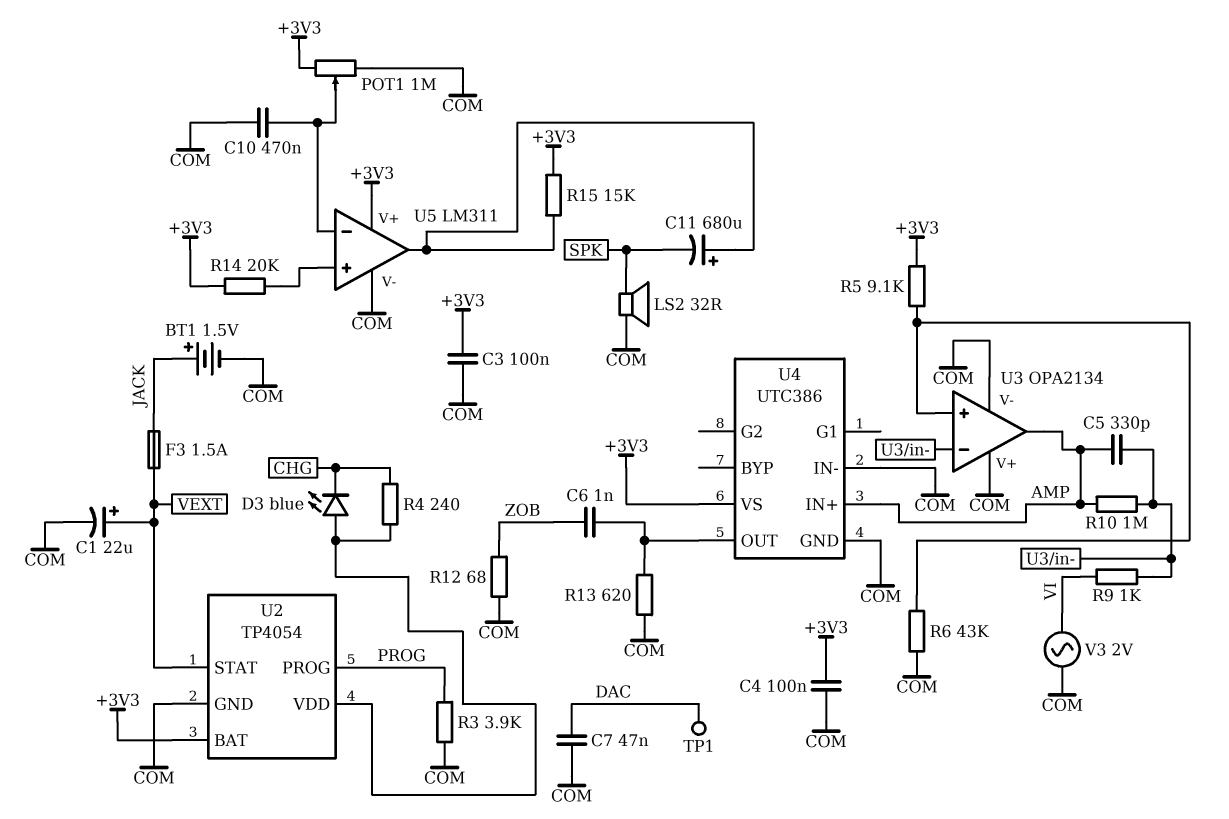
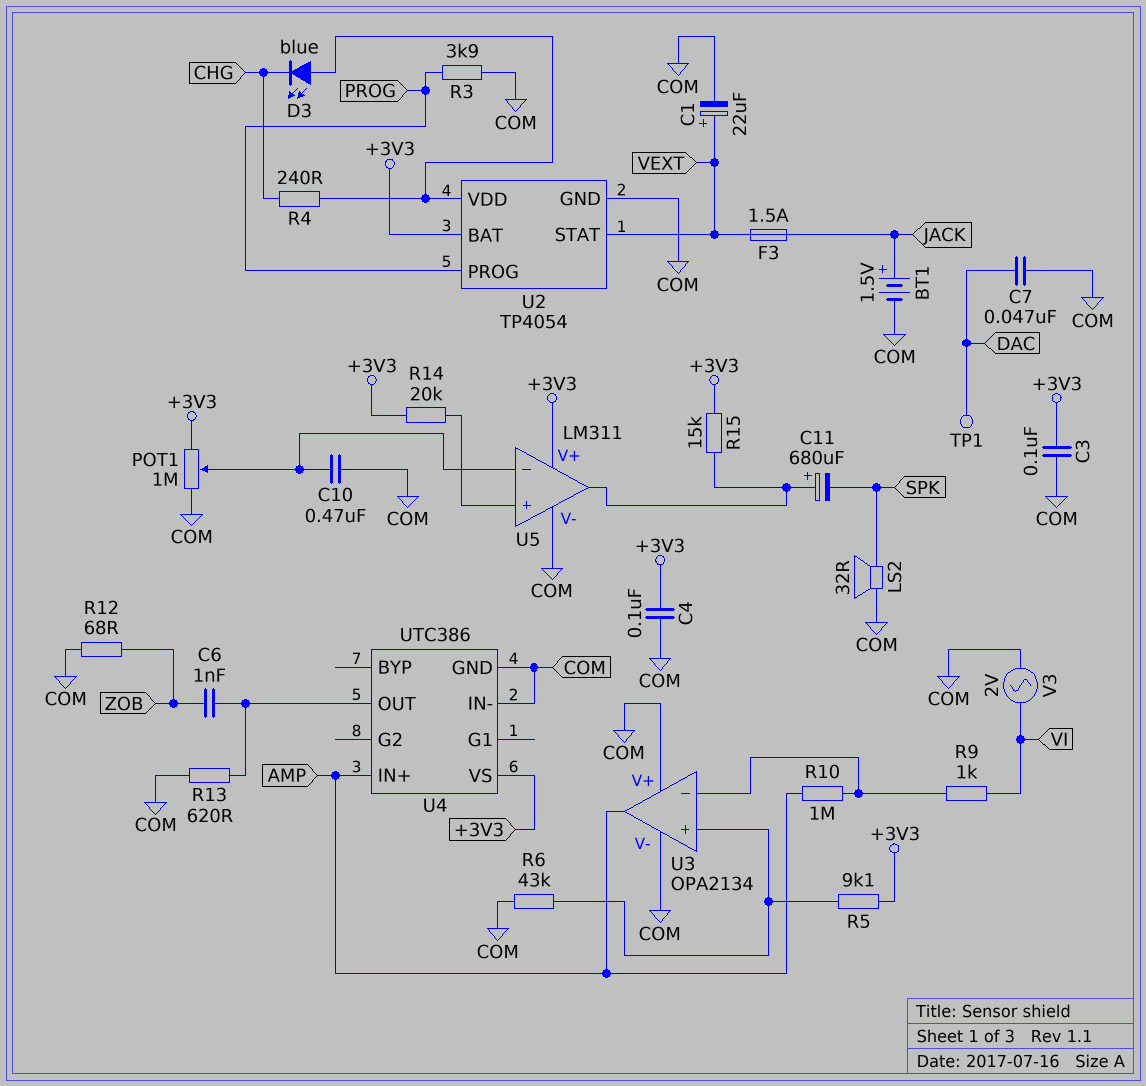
C5: 330pF (AMP, U3/in-) -> none

